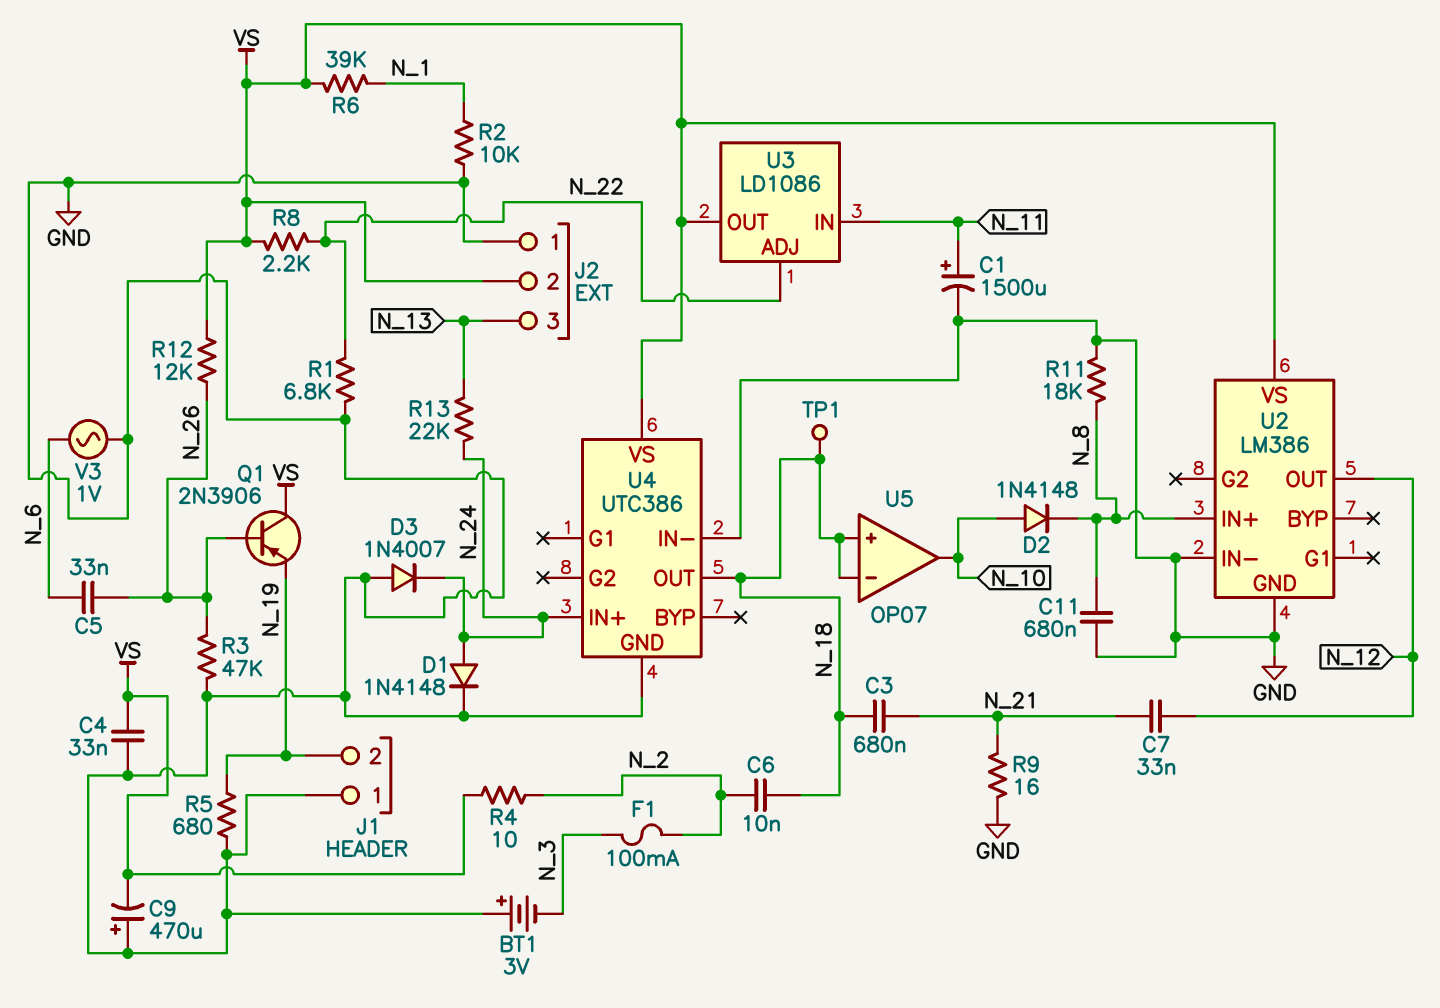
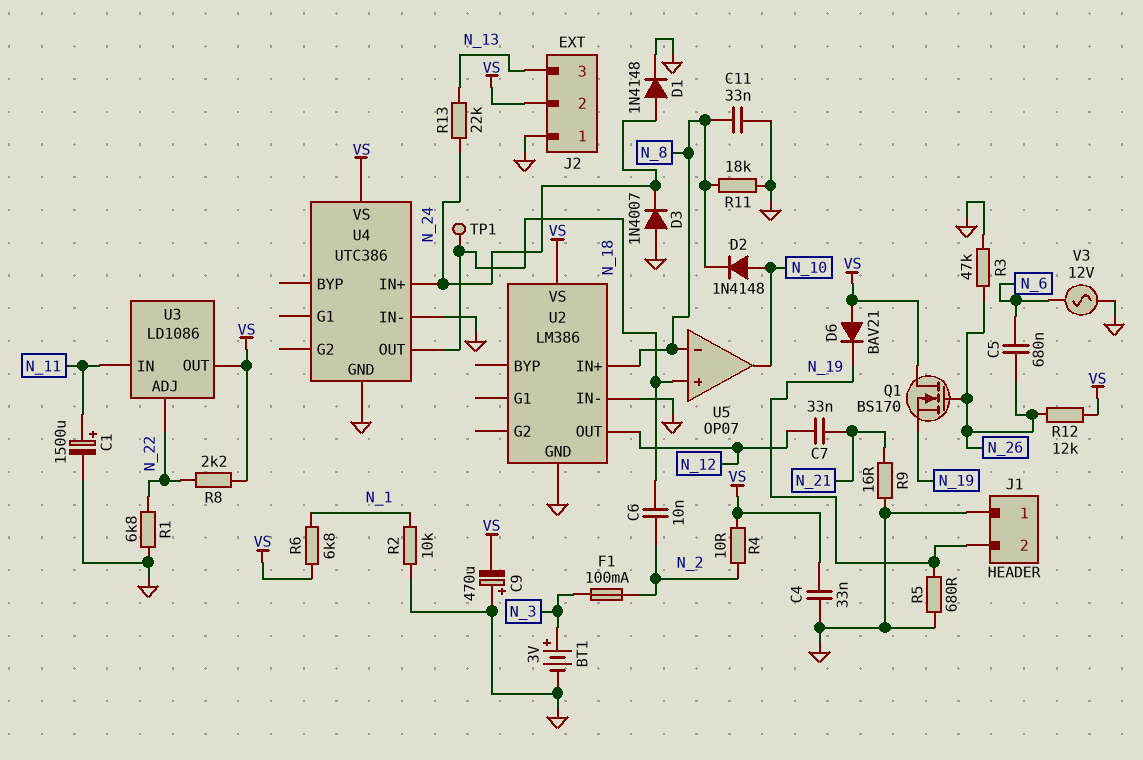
BT1: 3V (plus GND, minus N_3) -> 3V (plus N_3, minus GND)
C3: 680nF (N_18, N_21) -> none
C5: 33nF (N_6, N_26) -> 680nF (N_6, N_26)
C11: 680nF (GND, N_8) -> 33nF (GND, N_8)
D6: none -> diode BAV21 (A VS, K N_19)
Q1: PNP 2N3906 (B N_26, C VS, E N_19) -> NMOS BS170 (G N_26, D VS, S N_19)
R6: 39k (N_1, VS) -> 6.8k (N_1, VS)
U5 pin in-: N_18 -> N_8
V3: AC 1V (GND, N_6) -> AC 12V (GND, N_6)

